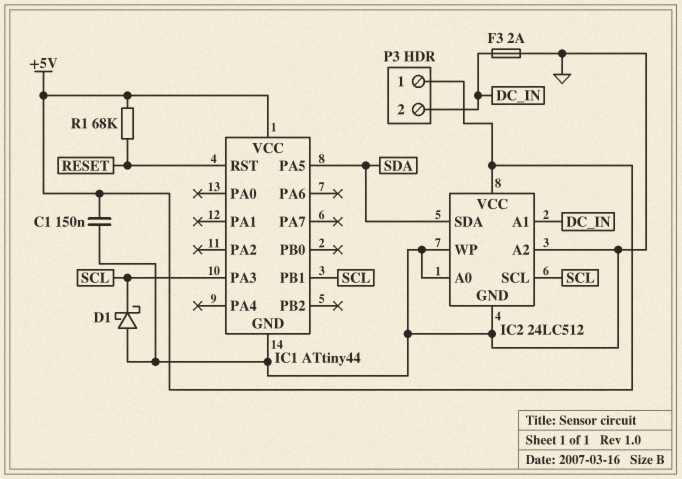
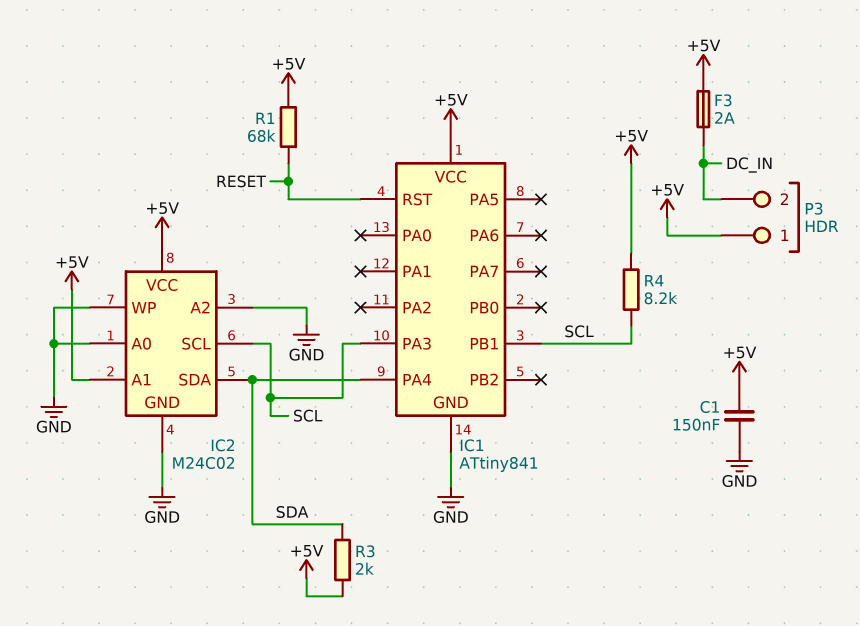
D1: schottky (A GND, K SCL) -> none
F3: 2A (DC_IN, GND) -> 2A (+5V, DC_IN)
IC1: ATtiny44 -> ATtiny841
IC1 pin PA4: none -> SDA
IC1 pin PA5: SDA -> none
IC2: 24LC512 -> M24C02
IC2 pin A1: DC_IN -> +5V
R3: none -> 2k (+5V, SDA)
R4: none -> 8.2k (+5V, SCL)

